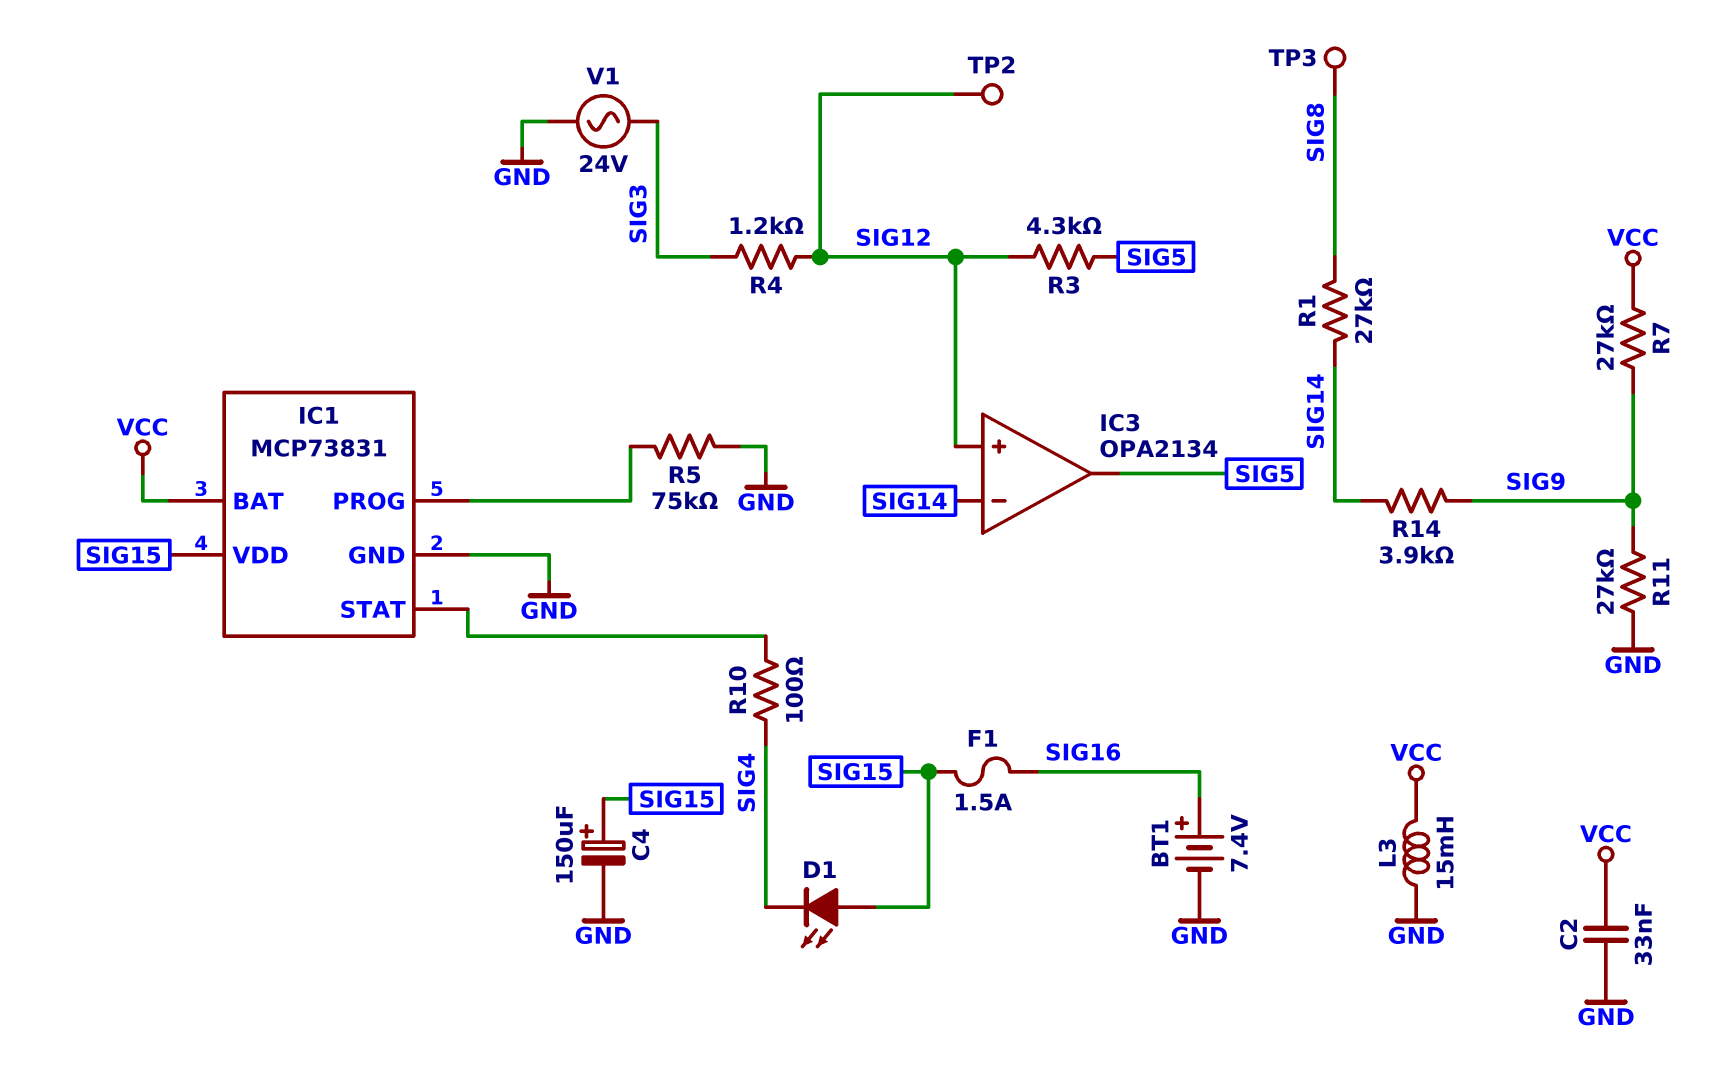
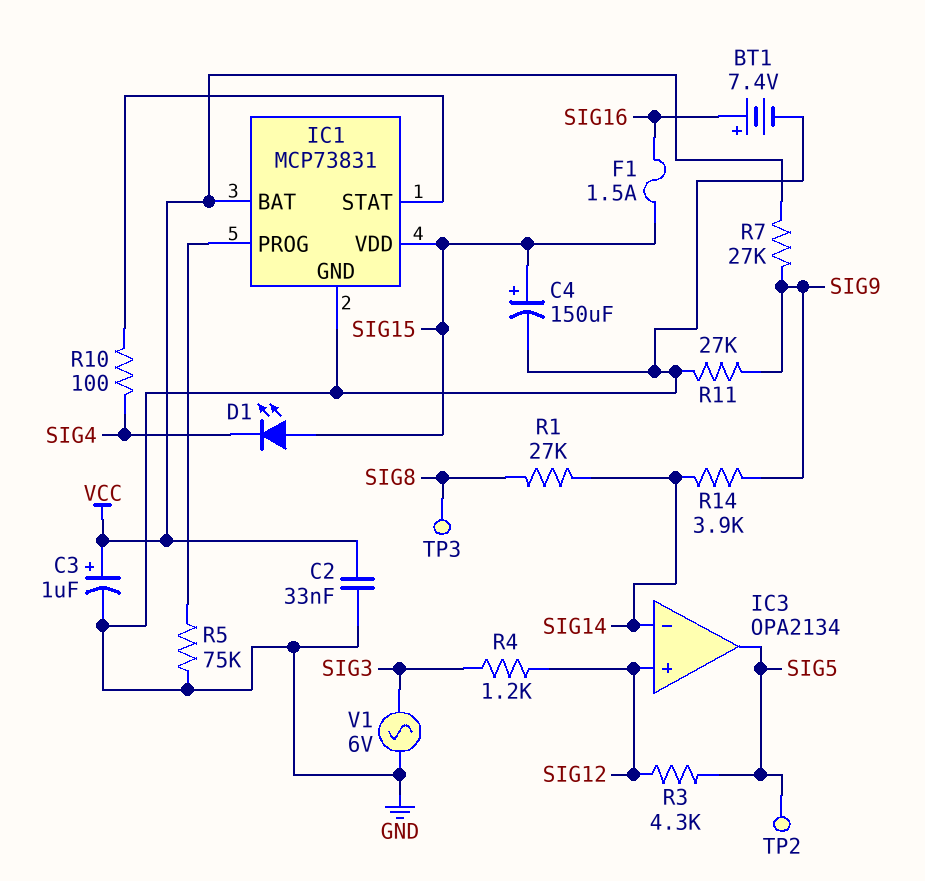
C3: none -> 1uF (plus VCC, minus GND)
L3: 15mH (GND, VCC) -> none
TP2: test point (SIG12) -> test point (SIG5)
V1: AC 24V (GND, SIG3) -> AC 6V (GND, SIG3)

